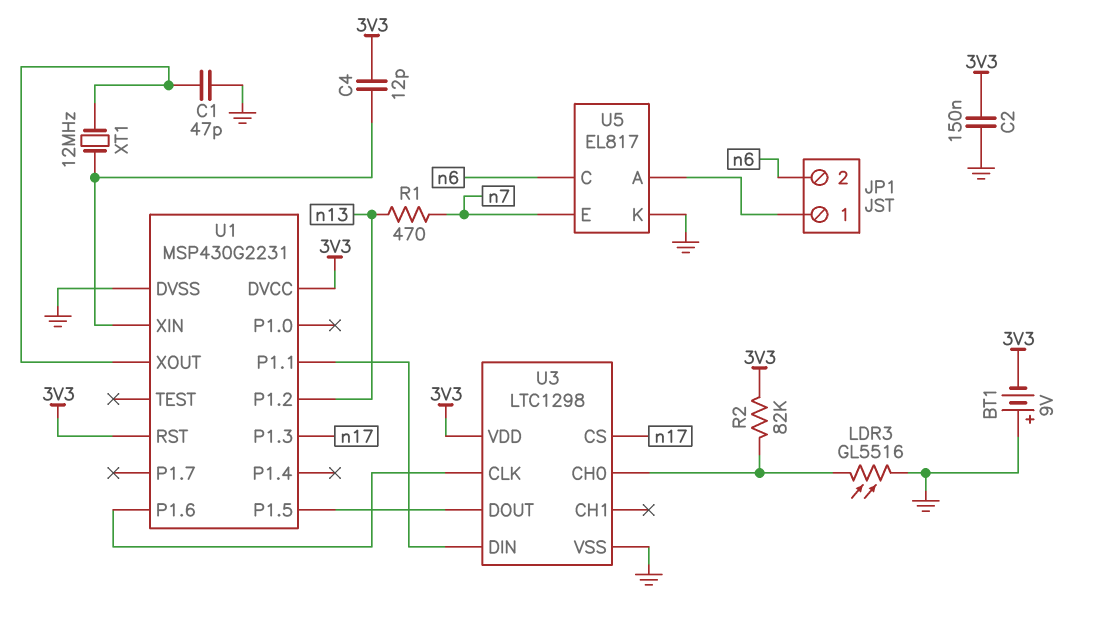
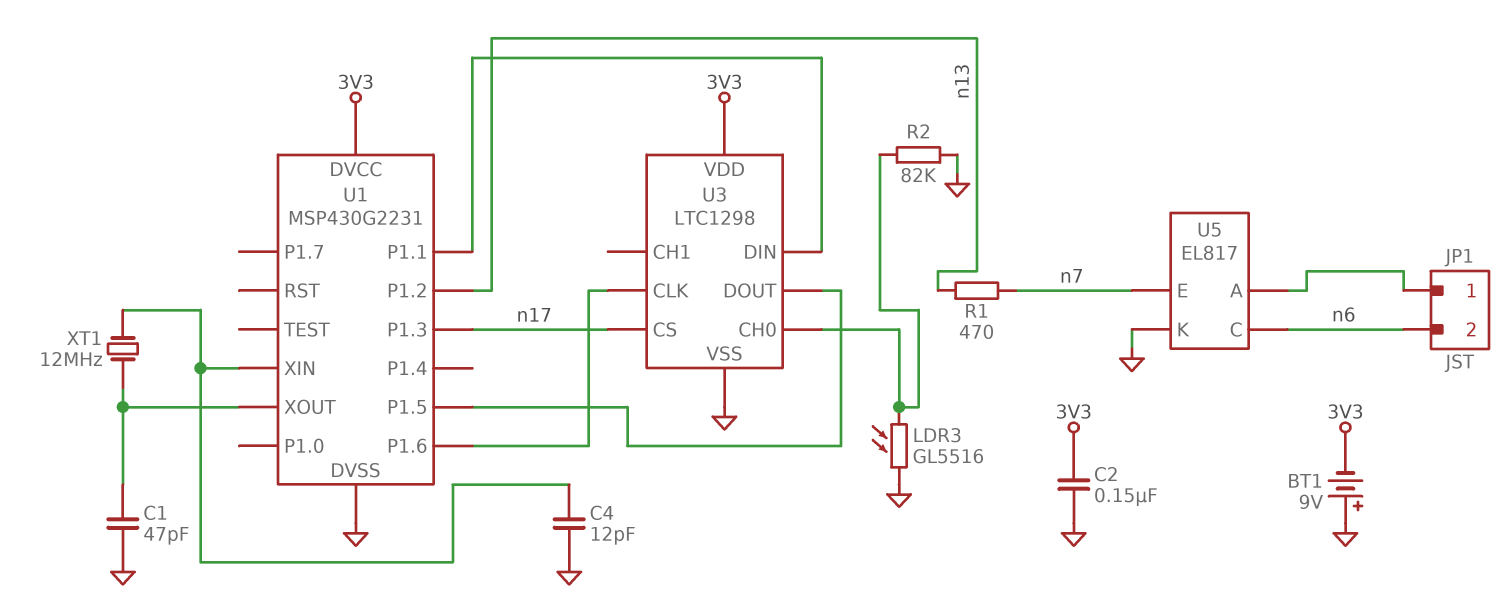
C4: 12pF (3V3, U1/XIN) -> 12pF (GND, U1/XIN)
R2: 82k (3V3, U3/CH0) -> 82k (GND, U3/CH0)
U1 pin RST: 3V3 -> none

